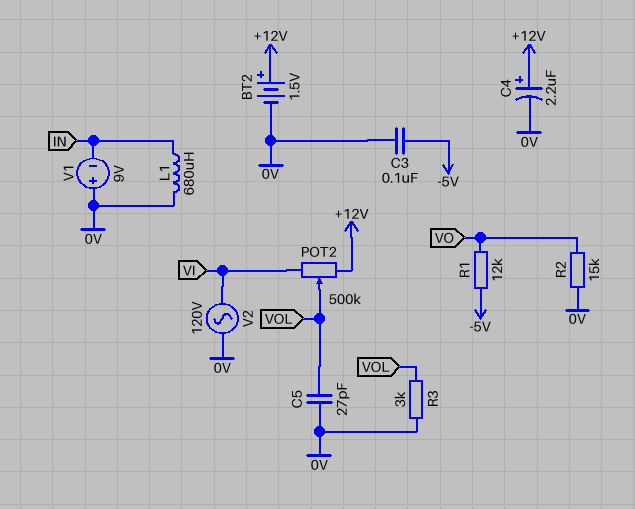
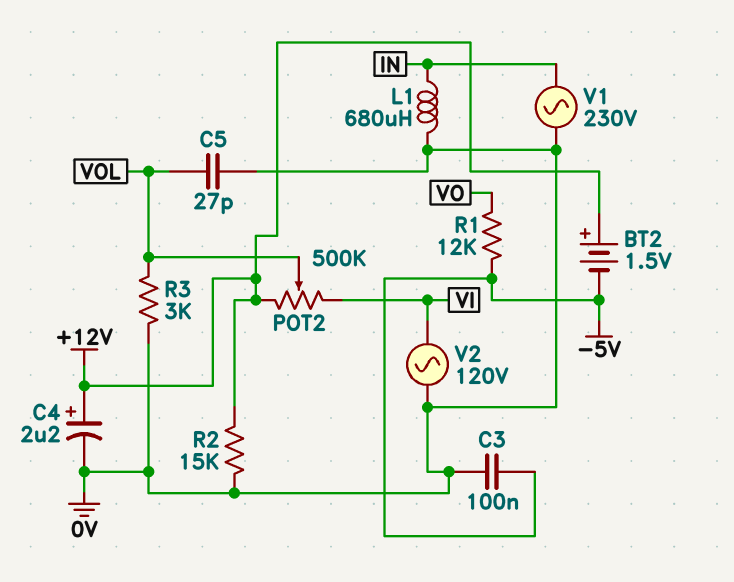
BT2: 1.5V (plus +12V, minus 0V) -> 1.5V (plus +12V, minus -5V)
R2: 15k (0V, VO) -> 15k (+12V, 0V)
V1: 9V (plus 0V, minus IN) -> AC 230V (0V, IN)

